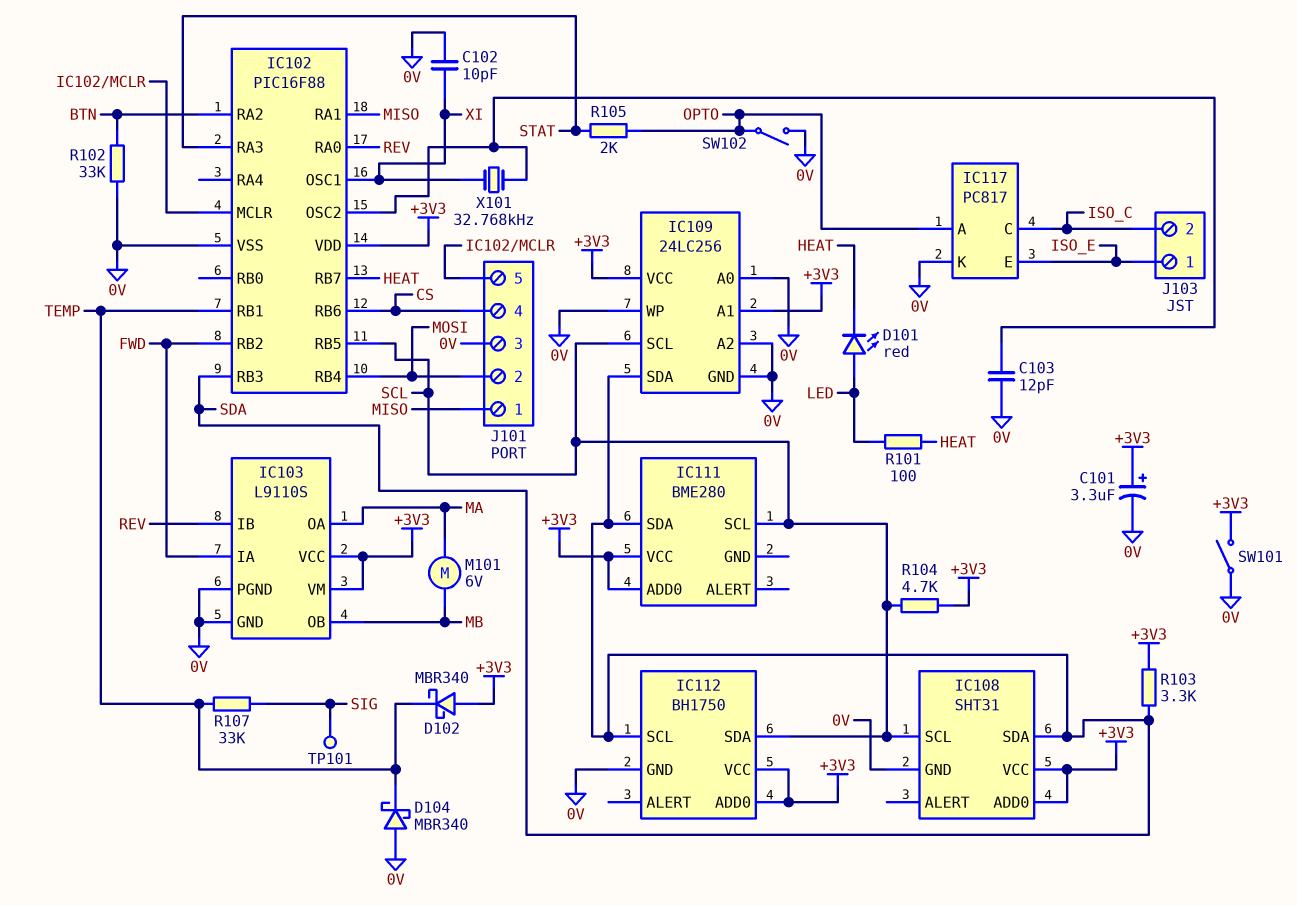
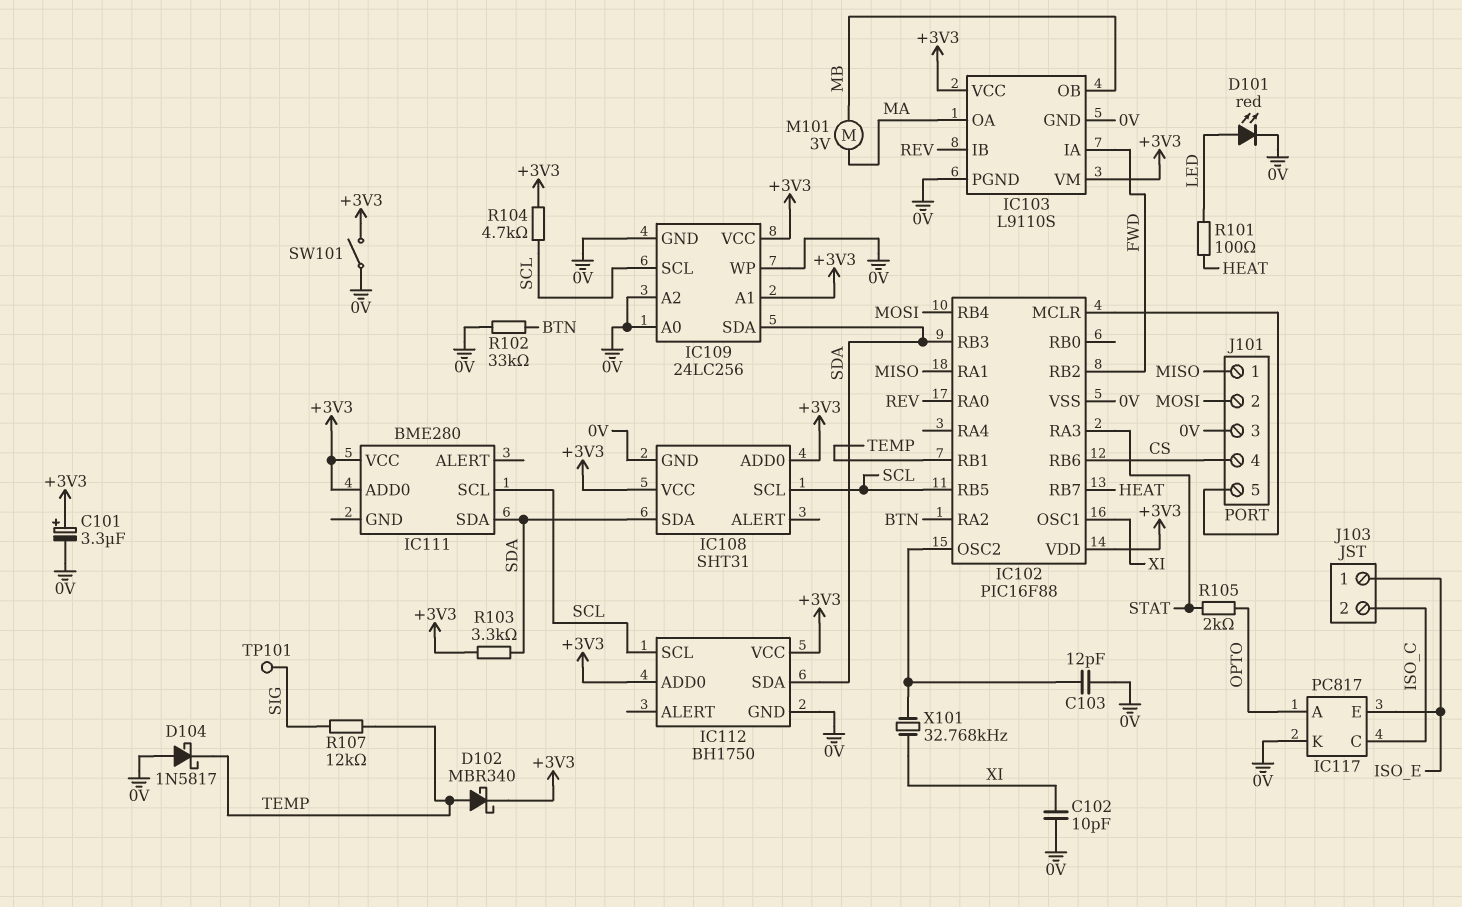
D101: LED red (A LED, K HEAT) -> LED red (A LED, K 0V)
D102: schottky MBR340 (A +3V3, K TEMP) -> schottky MBR340 (A TEMP, K +3V3)
D104: schottky MBR340 (A 0V, K TEMP) -> schottky 1N5817 (A 0V, K TEMP)
IC112 pin SCL: SDA -> SCL
IC112 pin SDA: SCL -> SDA
M101: motor 6V (MA, MB) -> motor 3V (MA, MB)
R107: 33k (SIG, TEMP) -> 12k (SIG, TEMP)
SW102: switch (0V, OPTO) -> none

